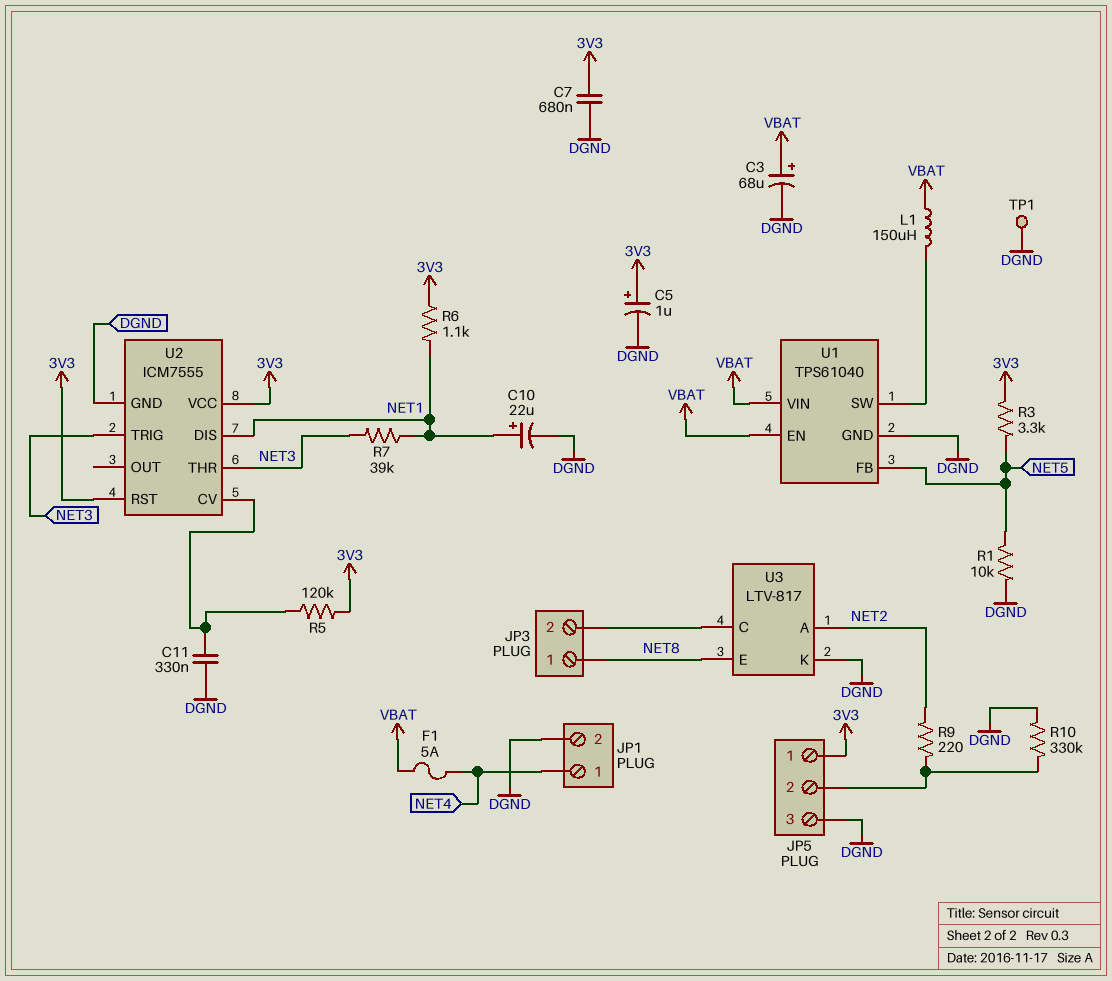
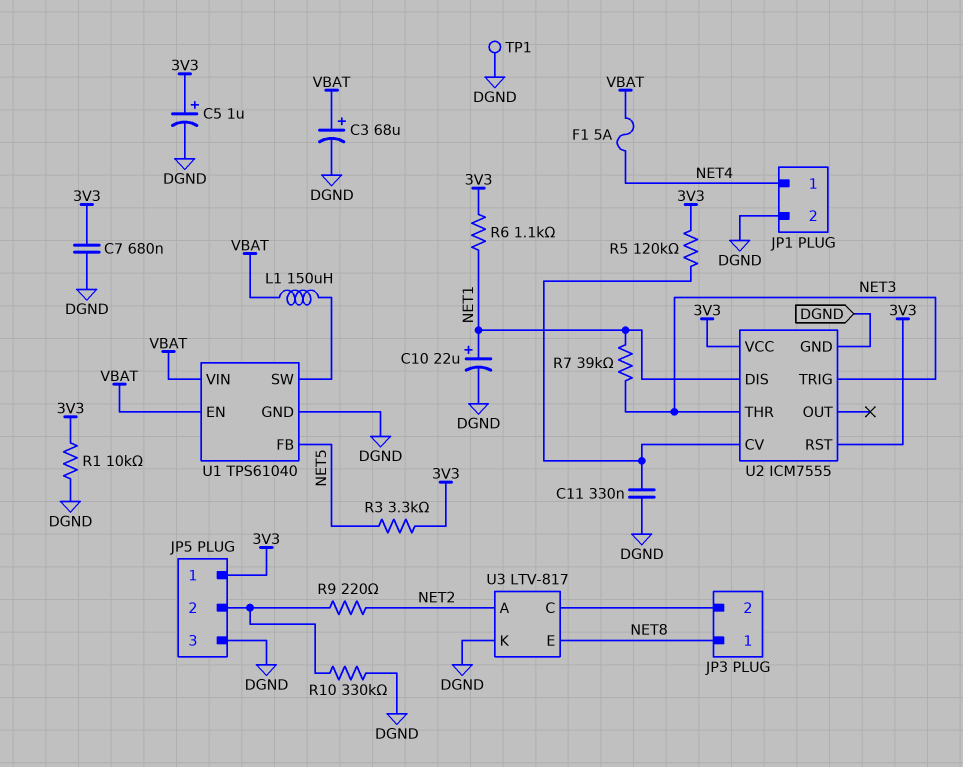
R1: 10k (DGND, NET5) -> 10k (3V3, DGND)

